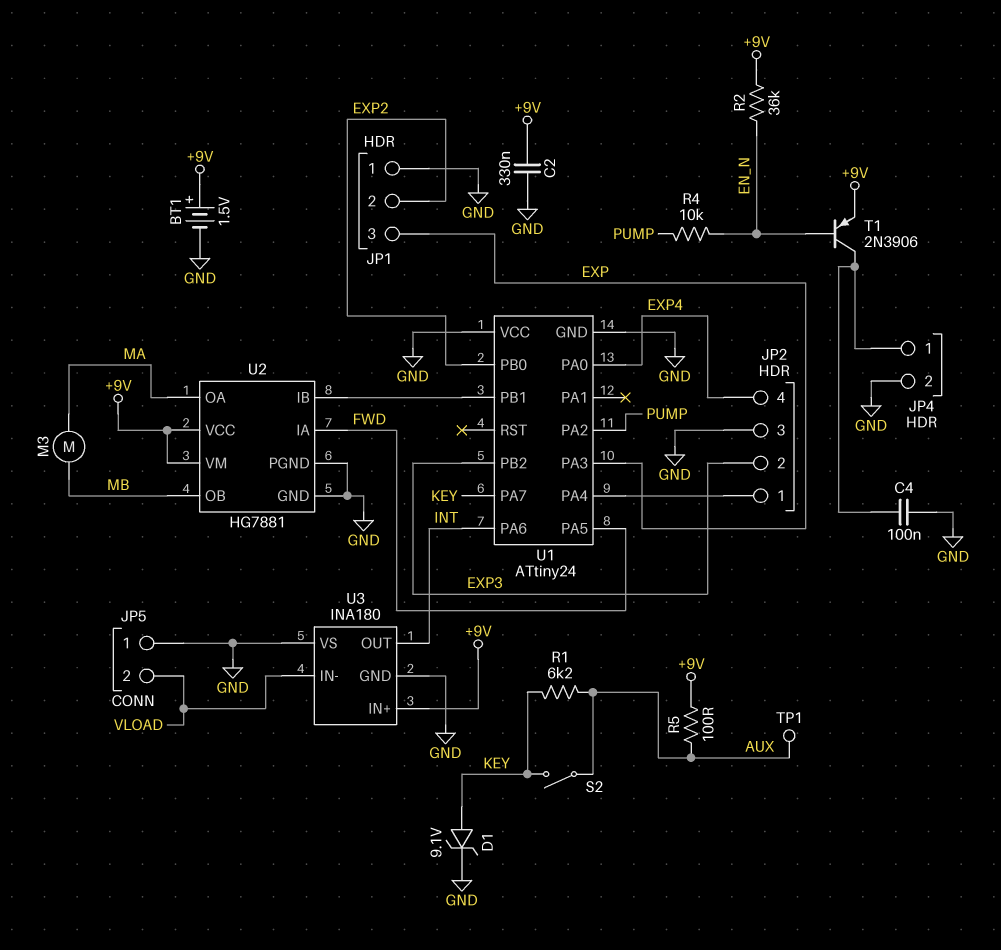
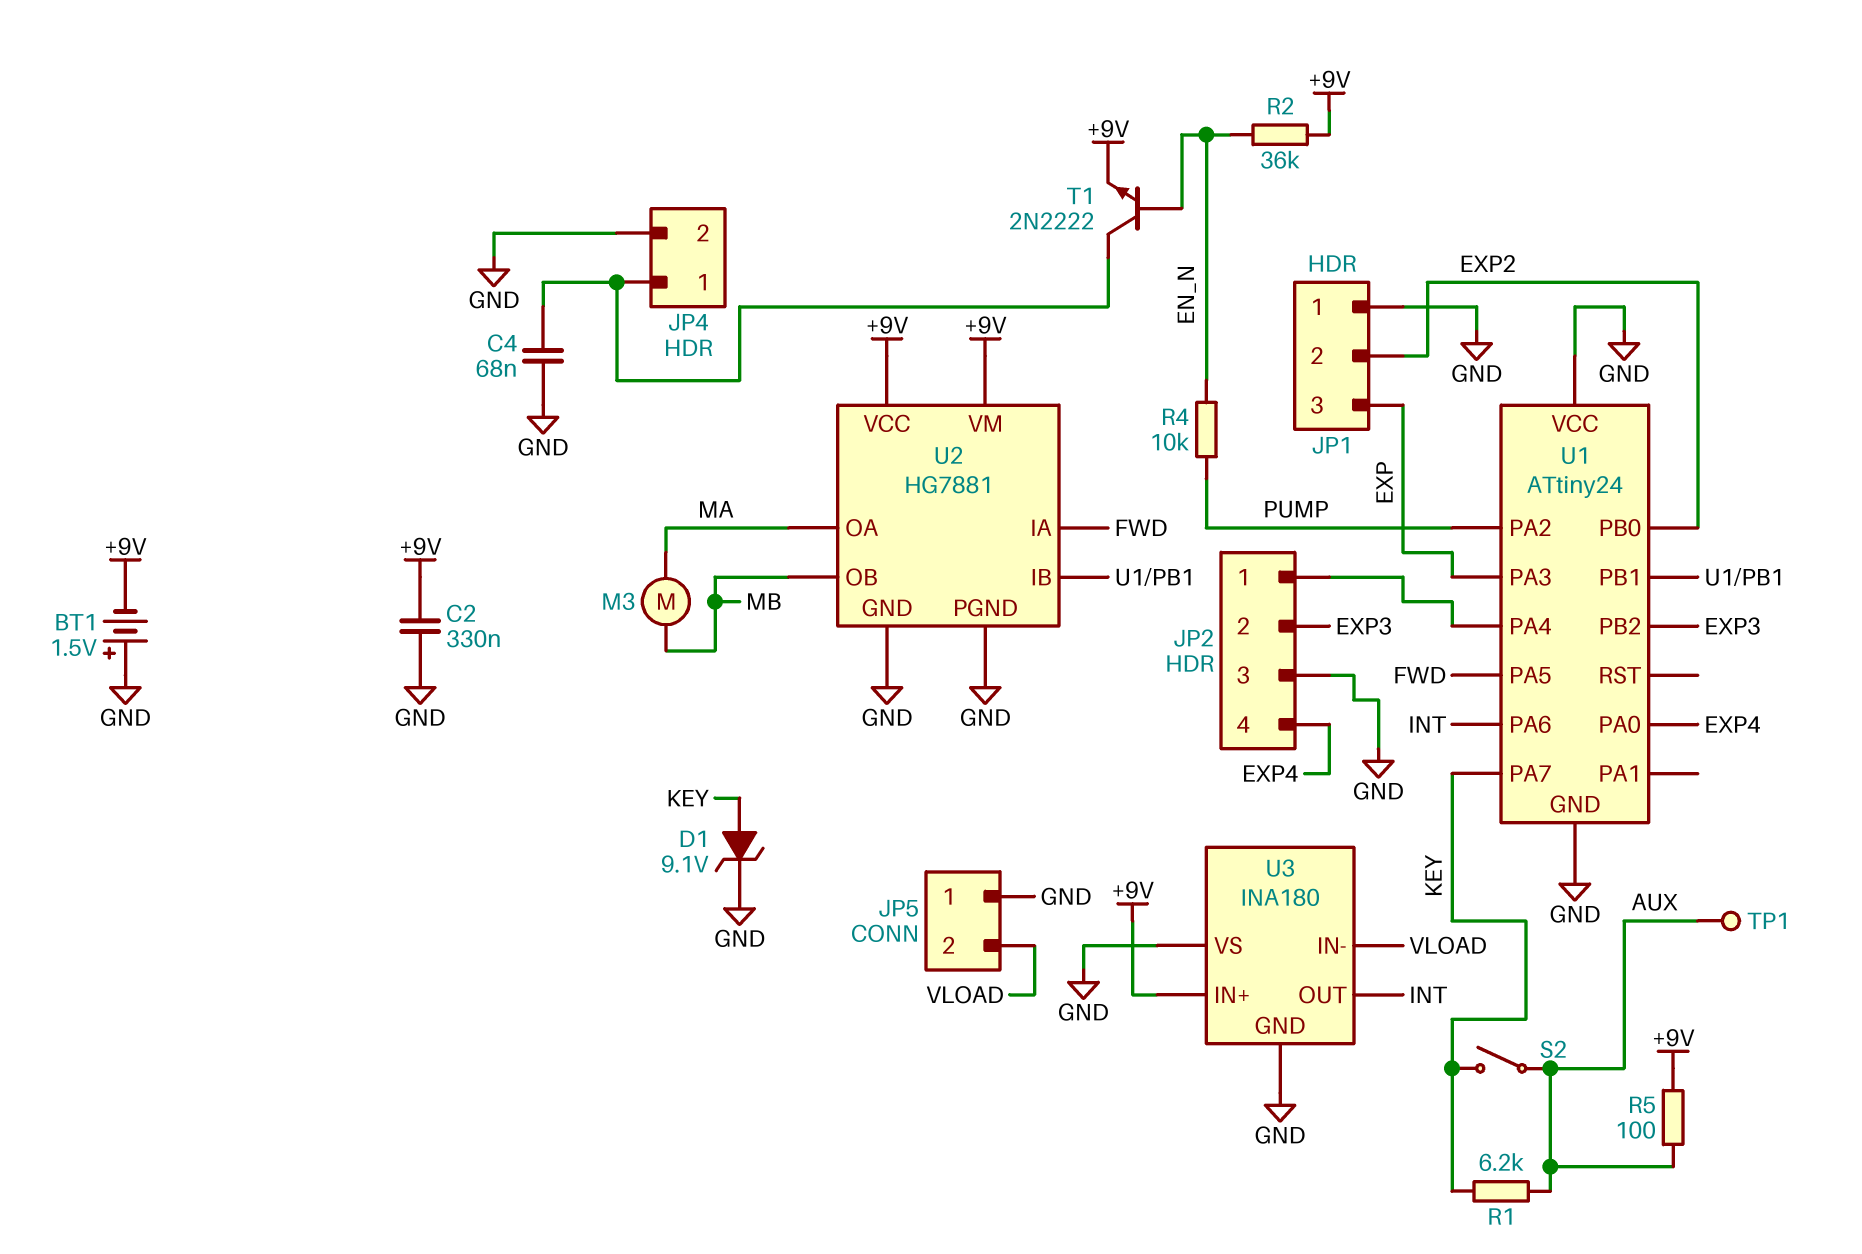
BT1: 1.5V (plus +9V, minus GND) -> 1.5V (plus GND, minus +9V)
C4: 100nF (GND, JP4/1) -> 68nF (GND, JP4/1)
T1: PNP 2N3906 (B EN_N, C JP4/1, E +9V) -> NPN 2N2222 (B EN_N, C JP4/1, E +9V)

